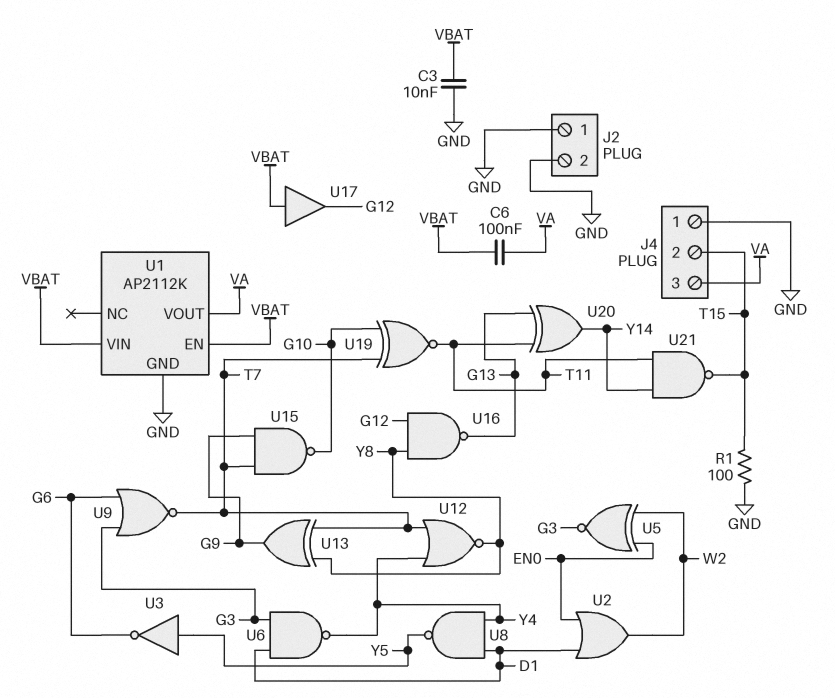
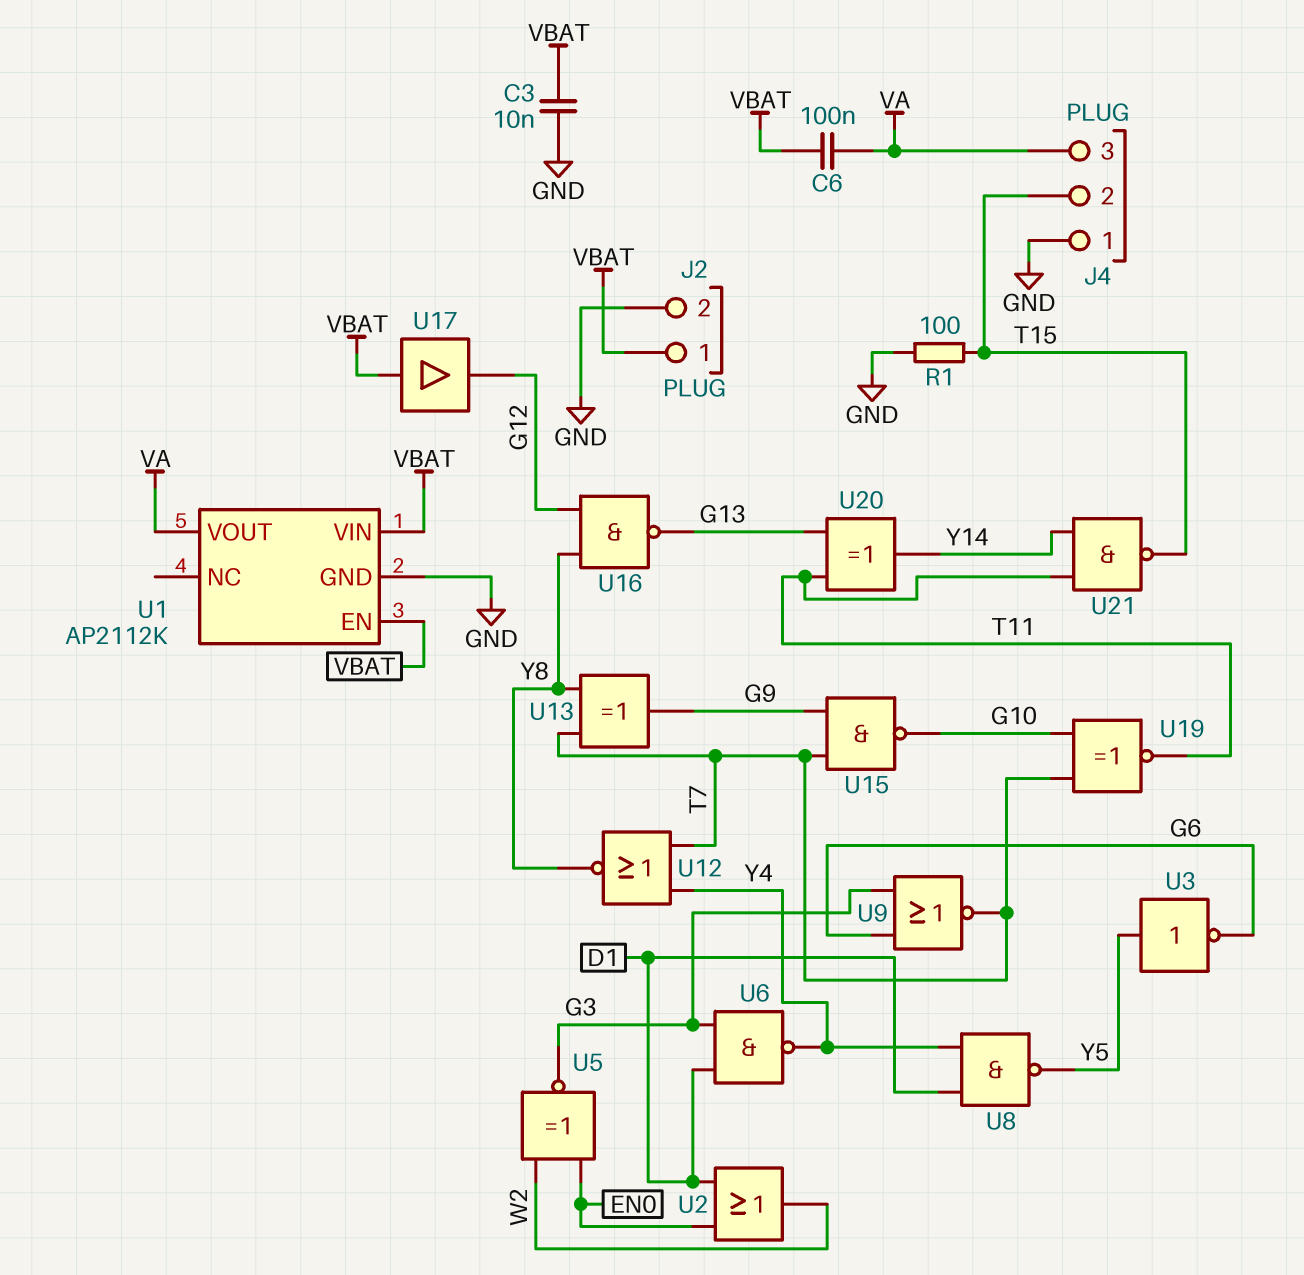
J2 pin 1: GND -> VBAT

